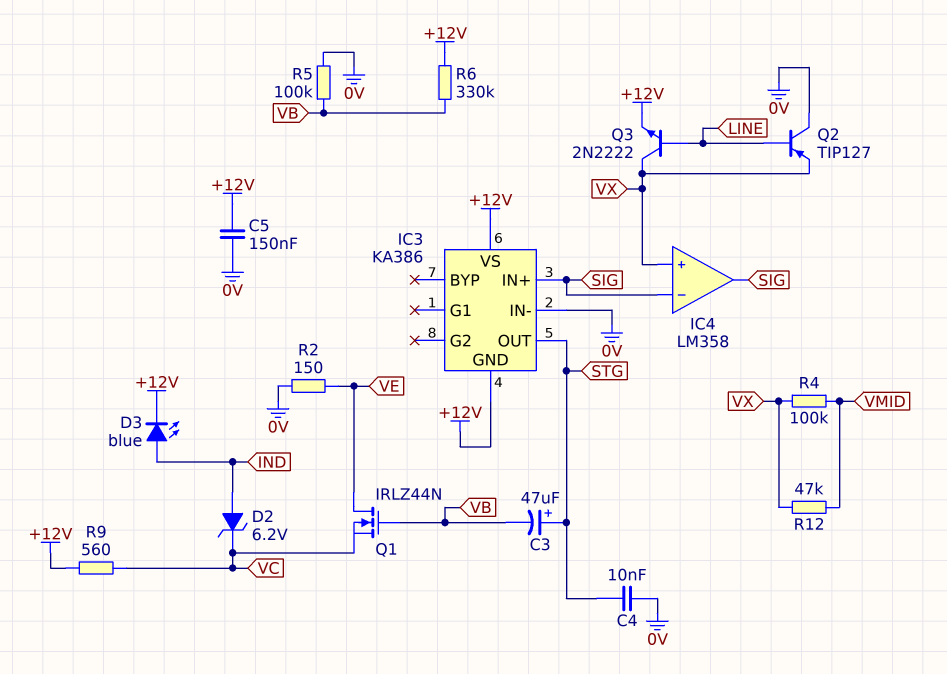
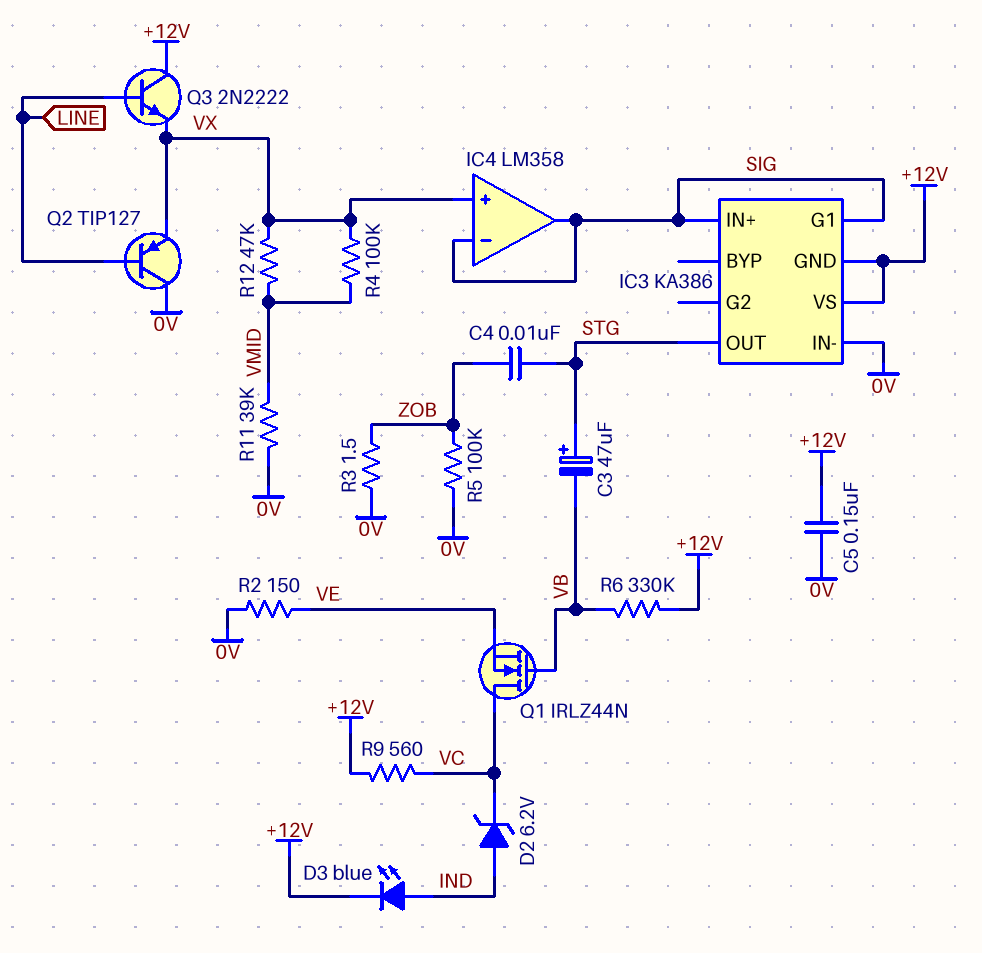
C4: 10nF (0V, STG) -> 10nF (STG, ZOB)
IC3 pin G1: none -> SIG
Q1: NMOS IRLZ44N (G VB, D VE, S VC) -> NMOS IRLZ44N (G VB, D VC, S VE)
Q3: NPN 2N2222 (B LINE, C VX, E +12V) -> NPN 2N2222 (B LINE, C +12V, E VX)
R3: none -> 1.5 (0V, ZOB)
R5: 100k (0V, VB) -> 100k (0V, ZOB)
R11: none -> 39k (0V, VMID)

